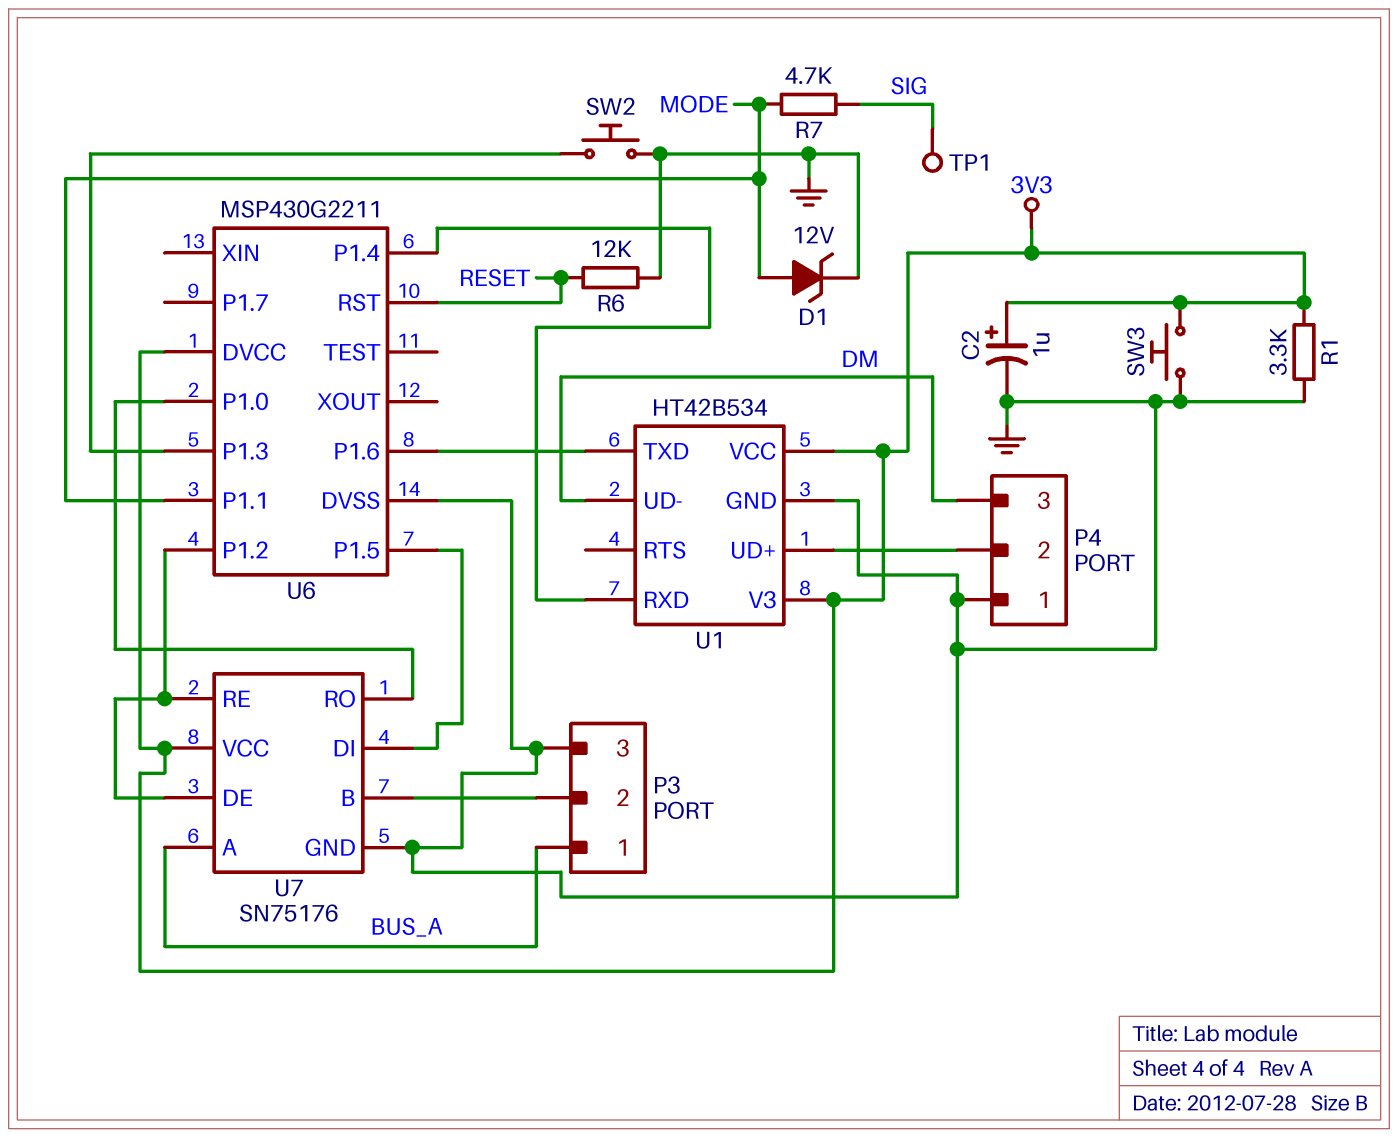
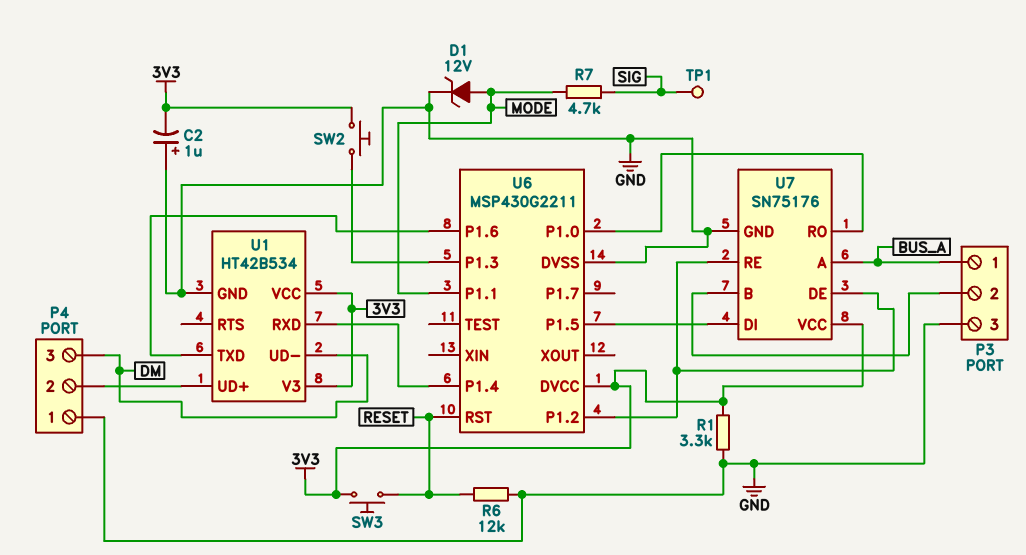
C2: 1uF (plus 3V3, minus GND) -> 1uF (plus GND, minus 3V3)
SW2: button (GND, U6/P1.3) -> button (3V3, U6/P1.3)
SW3: button (3V3, GND) -> button (3V3, RESET)

